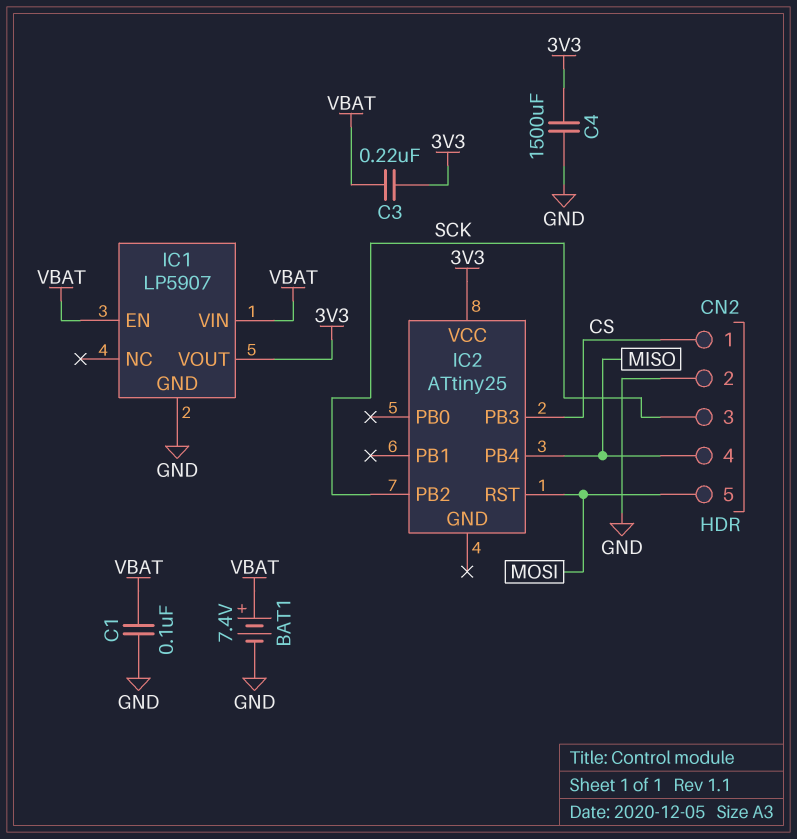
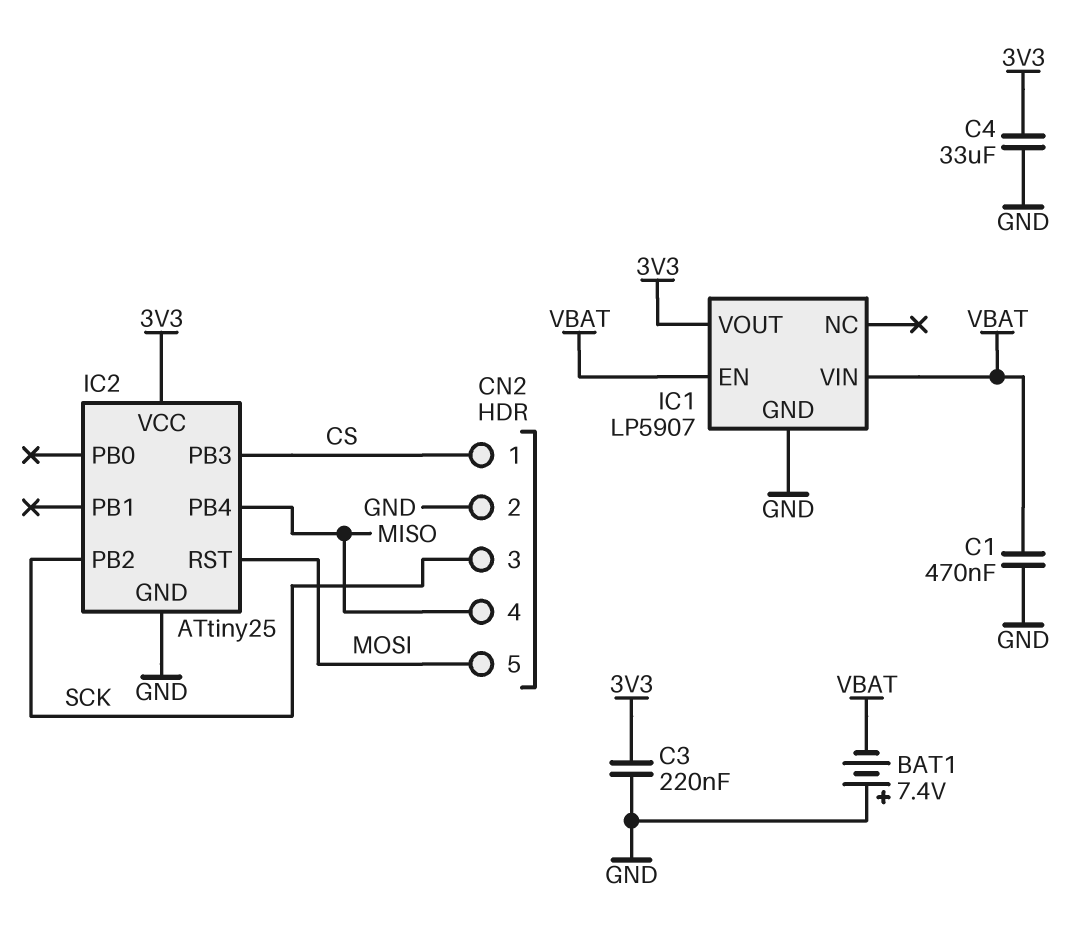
BAT1: 7.4V (plus VBAT, minus GND) -> 7.4V (plus GND, minus VBAT)
C1: 100nF (GND, VBAT) -> 470nF (GND, VBAT)
C3: 220nF (3V3, VBAT) -> 220nF (3V3, GND)
C4: 1500uF (3V3, GND) -> 33uF (3V3, GND)
IC2 pin GND: none -> GND

